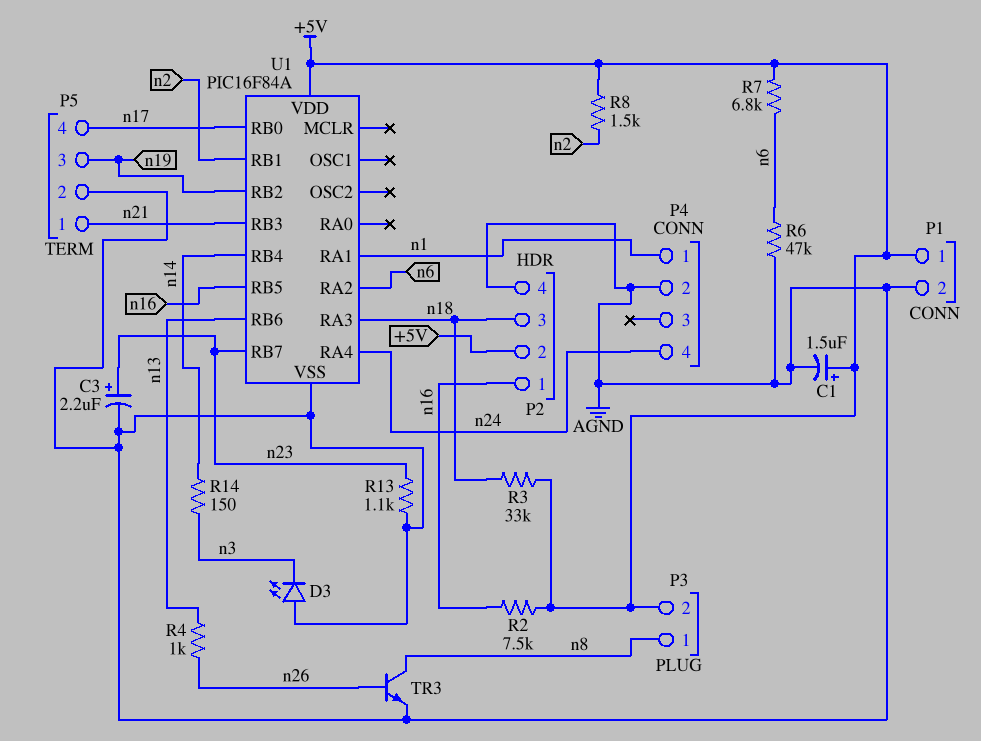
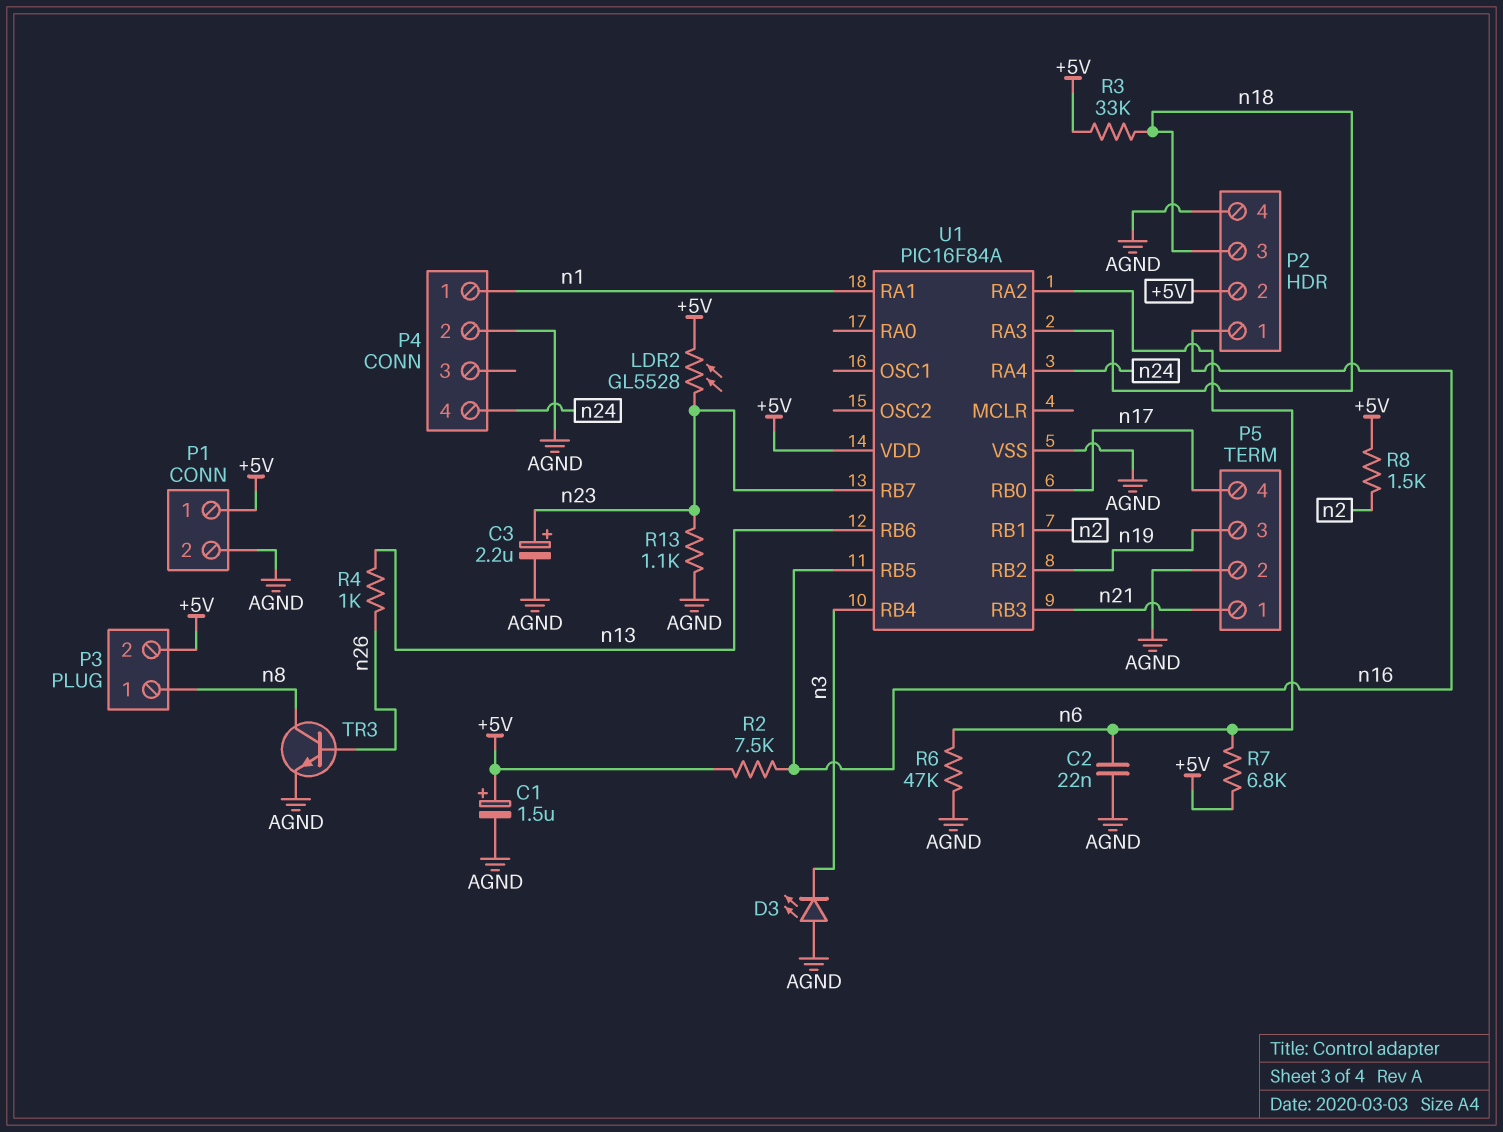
C2: none -> 22nF (AGND, n6)
LDR2: none -> GL5528 (+5V, n23)
R14: 150 (n3, n14) -> none
U1 pin RB4: n14 -> n3

